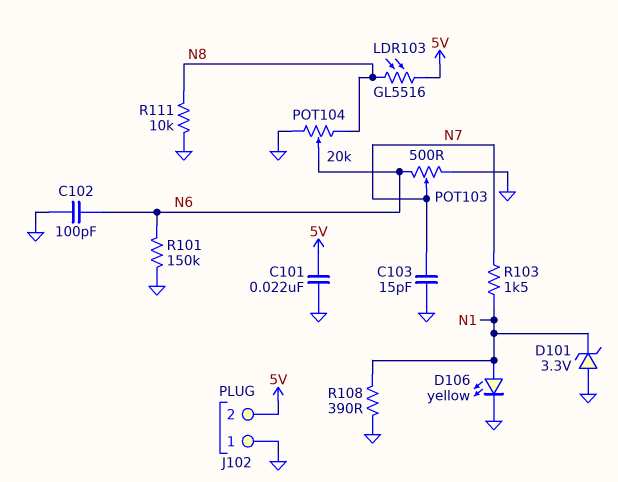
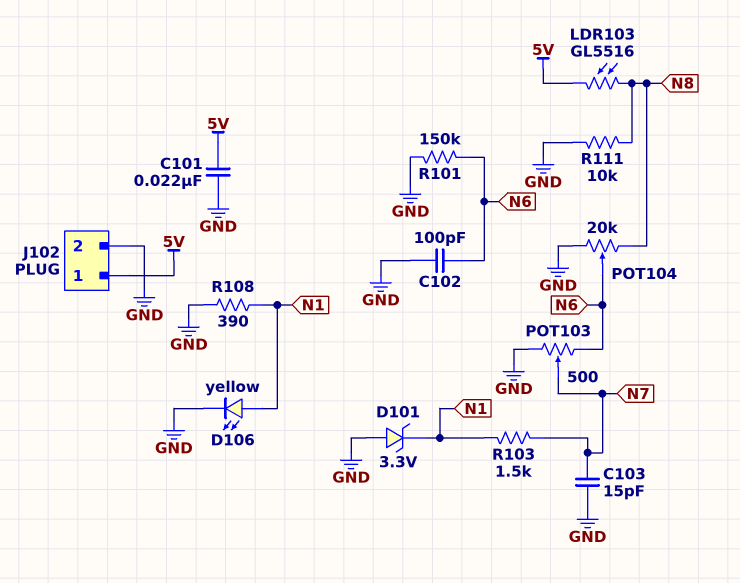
J102 pin 1: GND -> 5V
J102 pin 2: 5V -> GND

